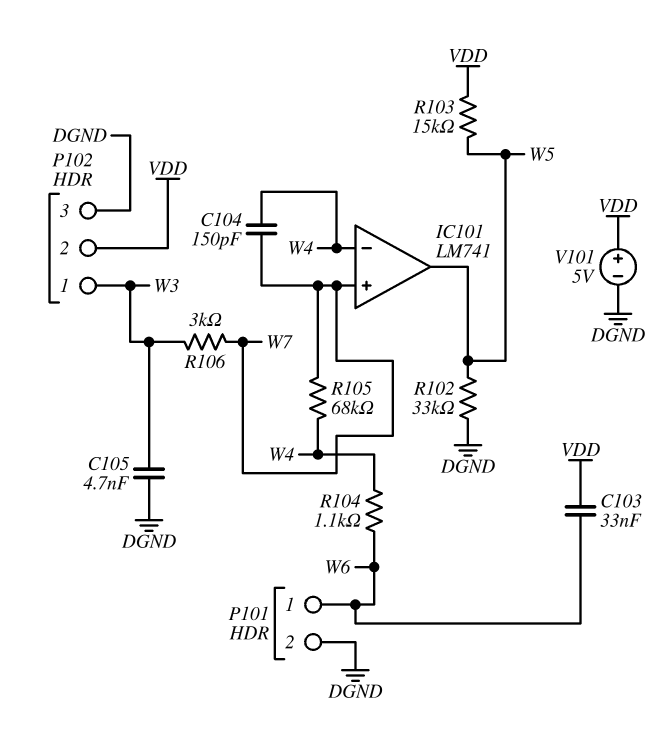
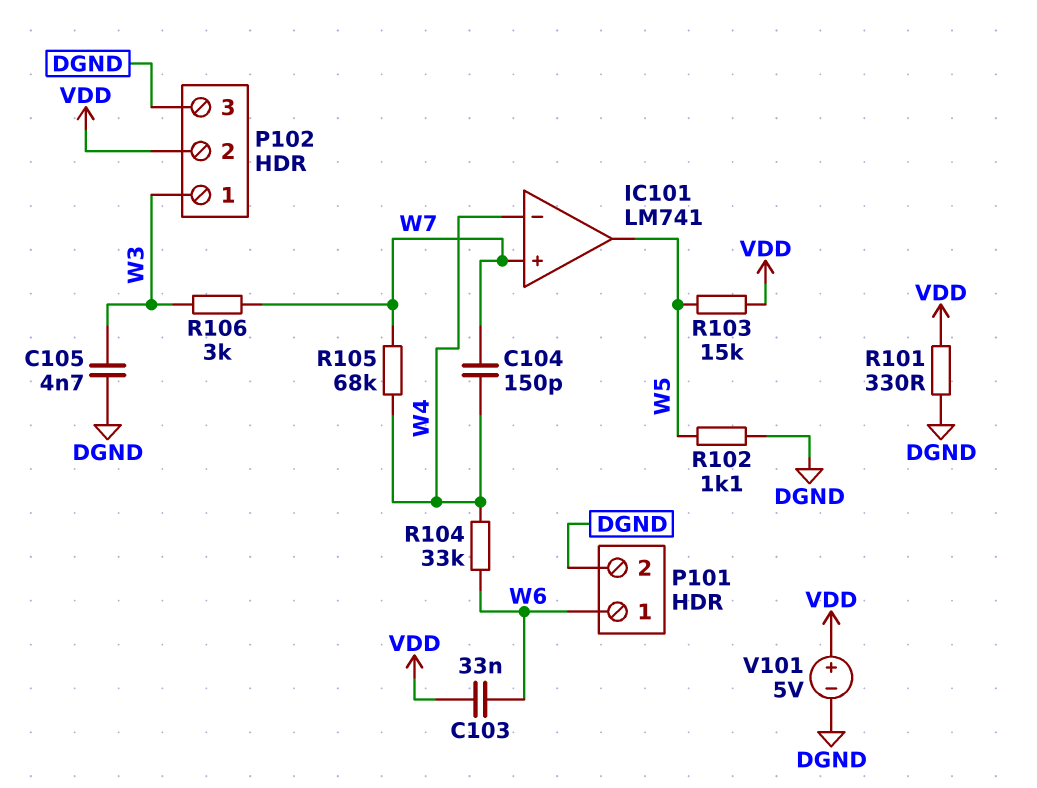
R101: none -> 330 (DGND, VDD)
R102: 33k (DGND, W5) -> 1.1k (DGND, W5)
R104: 1.1k (W4, W6) -> 33k (W4, W6)

